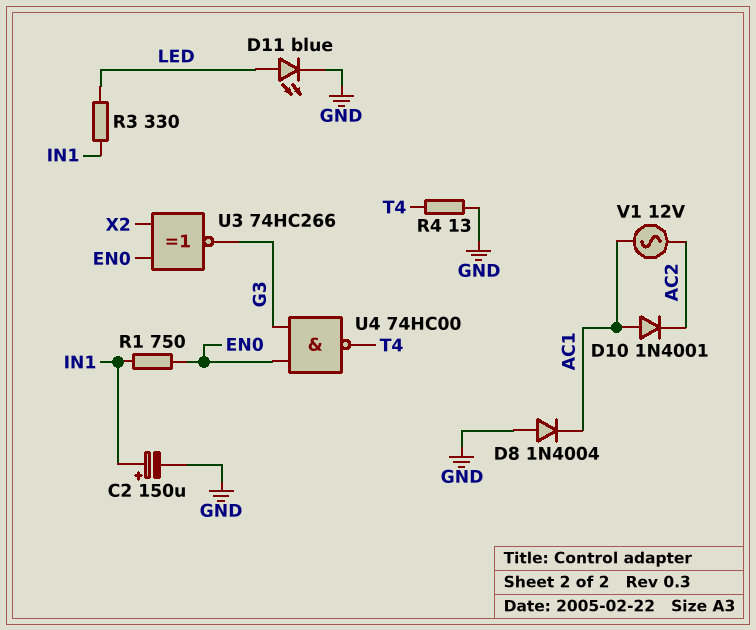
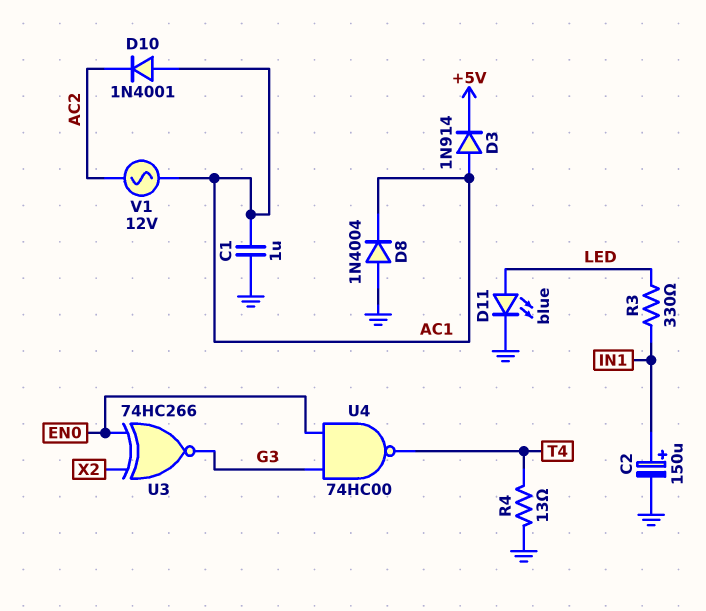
C1: none -> 1uF (AC1, GND)
D3: none -> diode 1N914 (A AC1, K +5V)
R1: 750 (EN0, IN1) -> none

